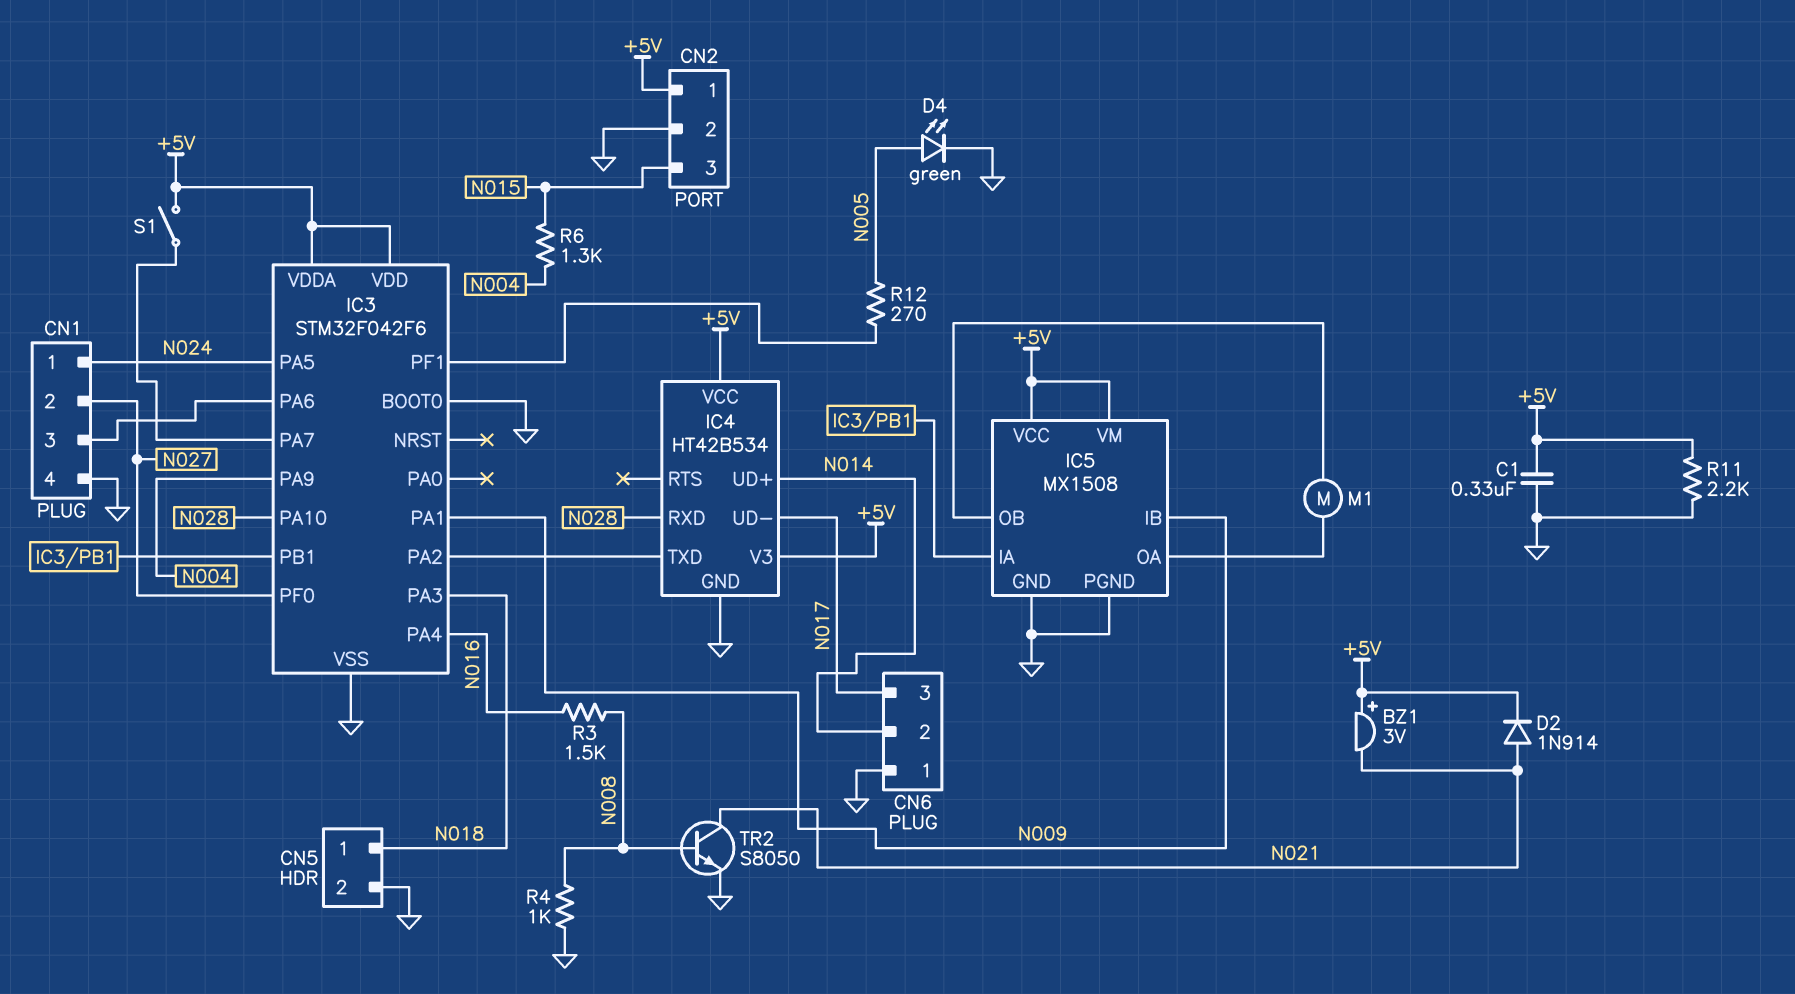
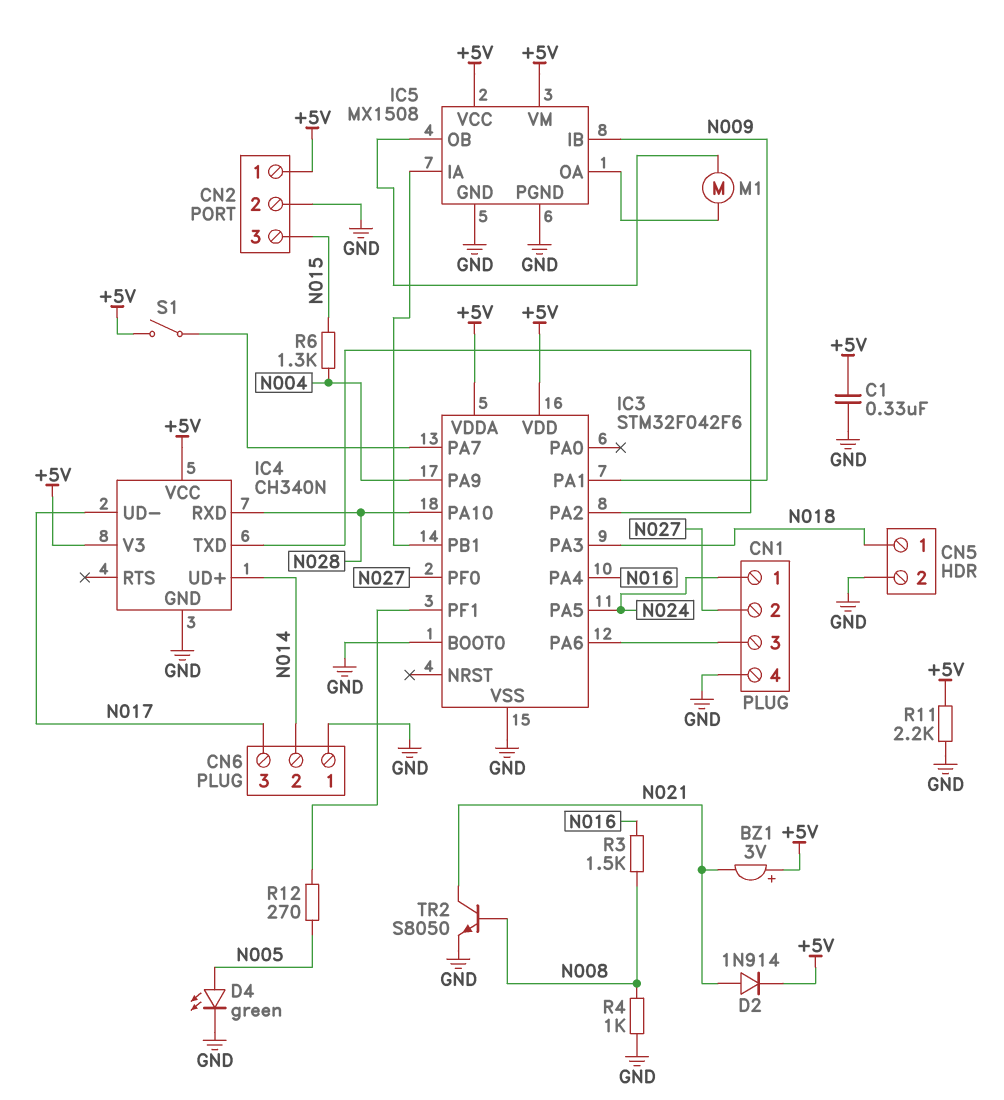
IC4: HT42B534 -> CH340N

